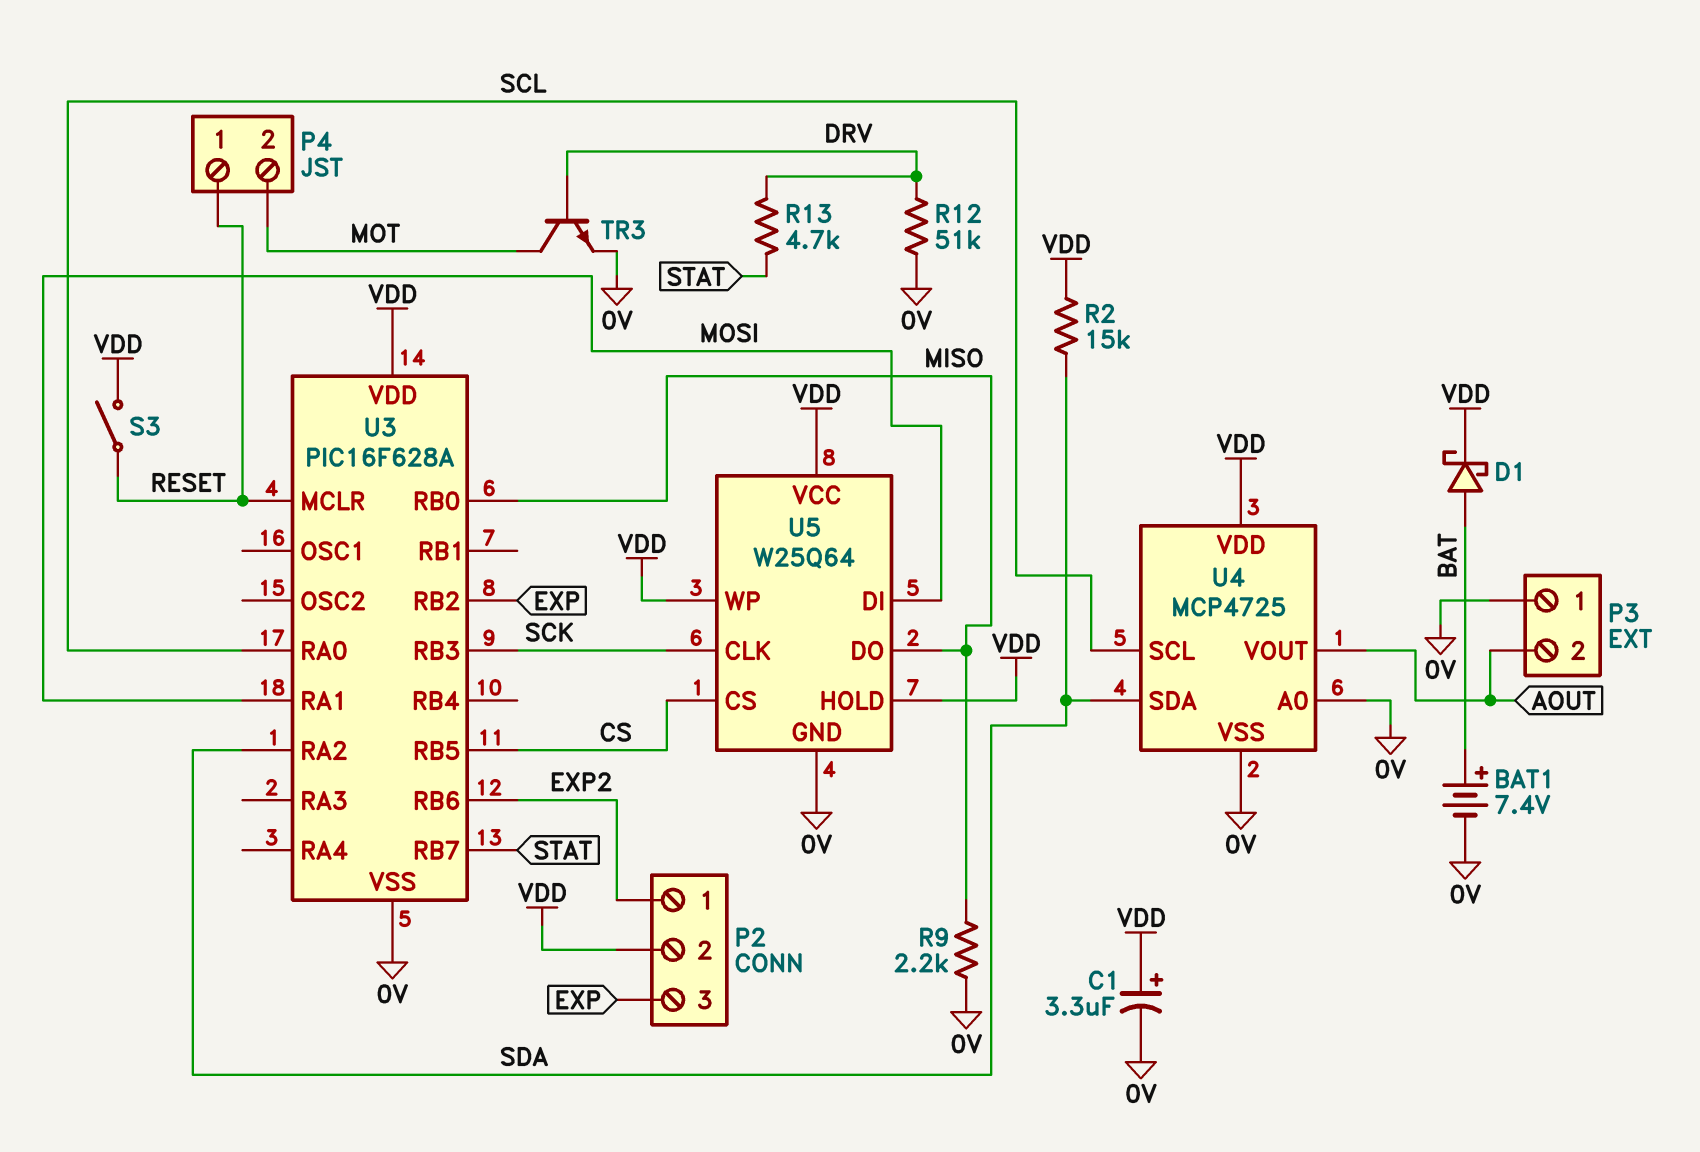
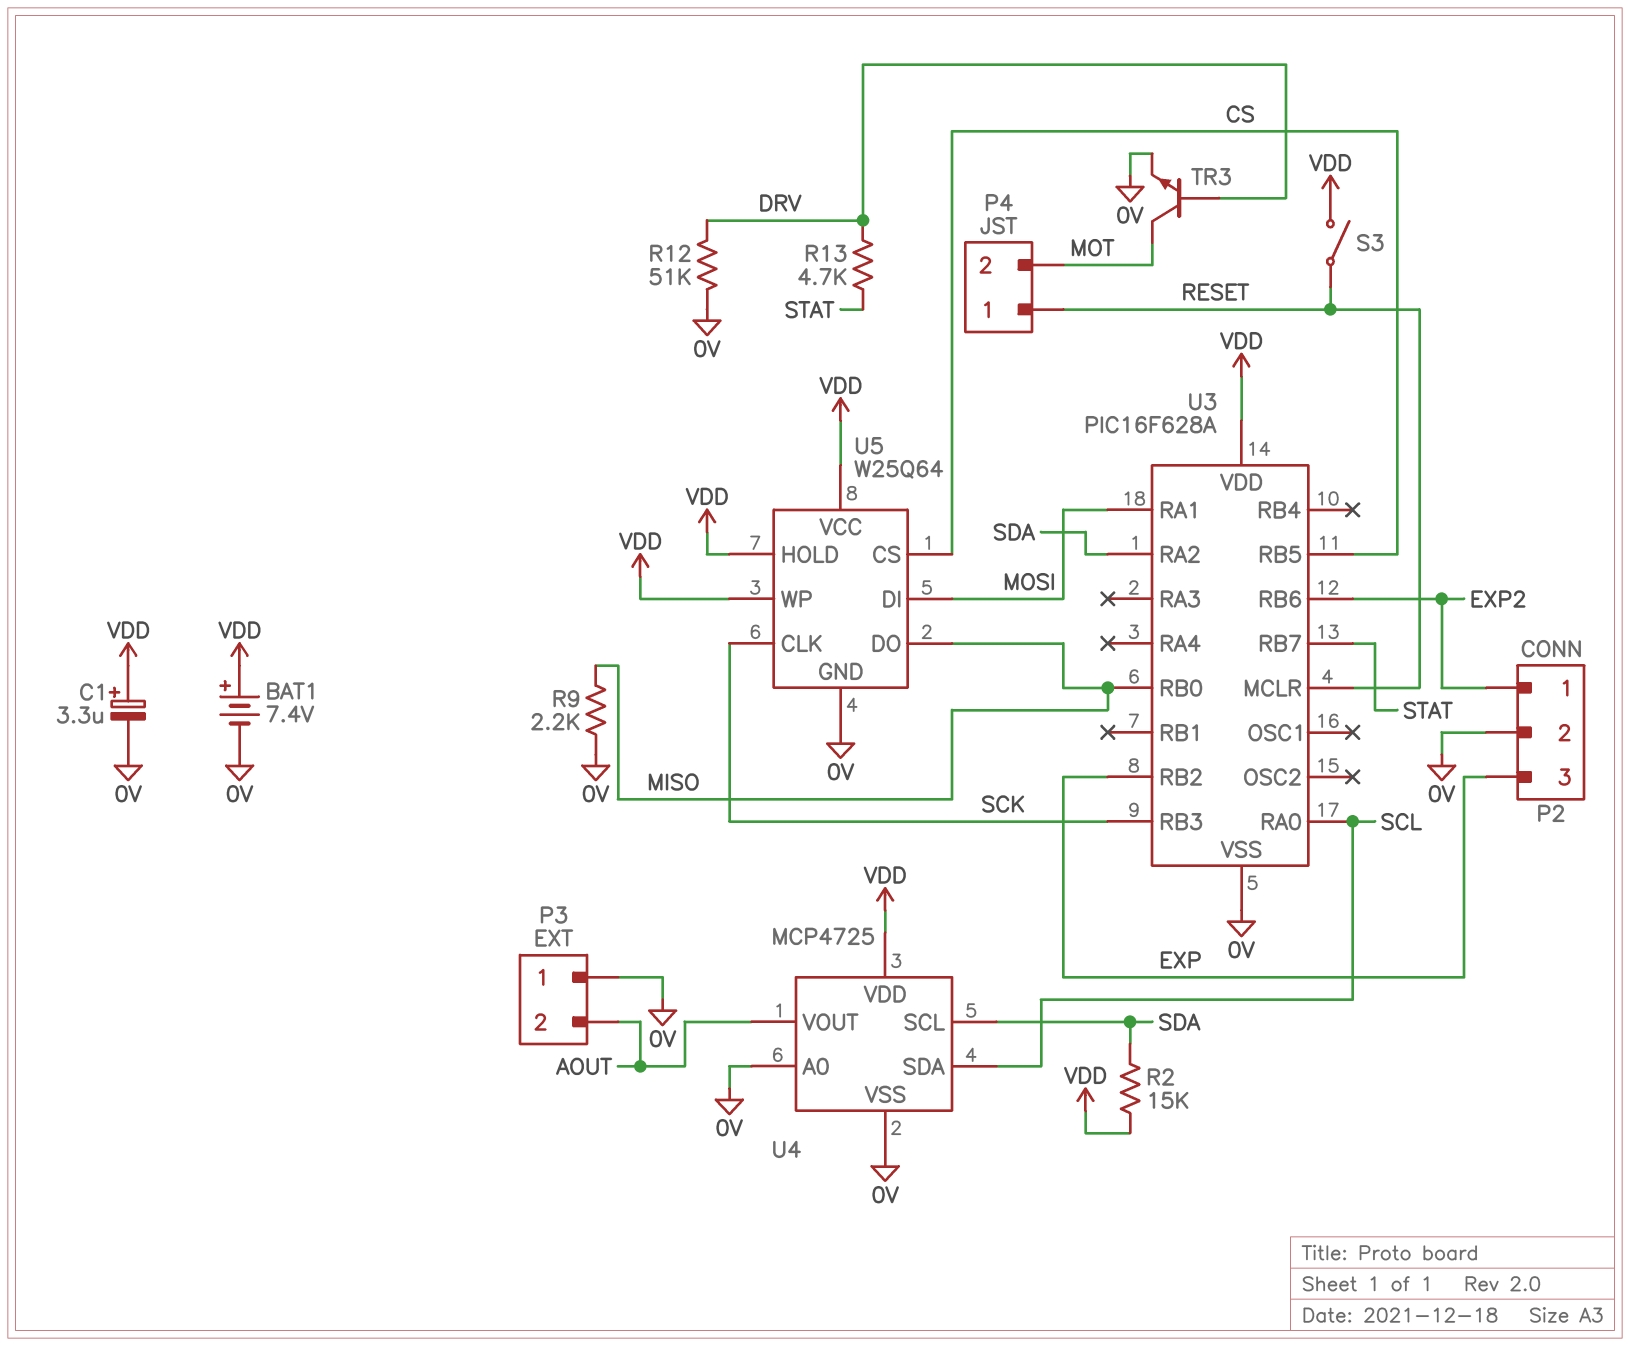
BAT1: 7.4V (plus BAT, minus 0V) -> 7.4V (plus VDD, minus 0V)
D1: schottky (A BAT, K VDD) -> none
P2 pin 2: VDD -> 0V
U4 pin SCL: SCL -> SDA
U4 pin SDA: SDA -> SCL

